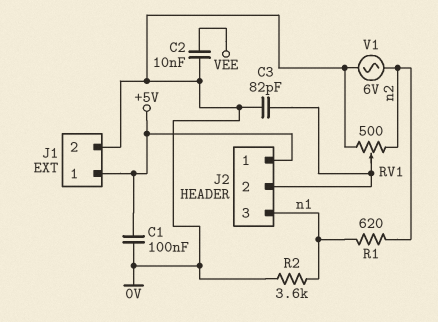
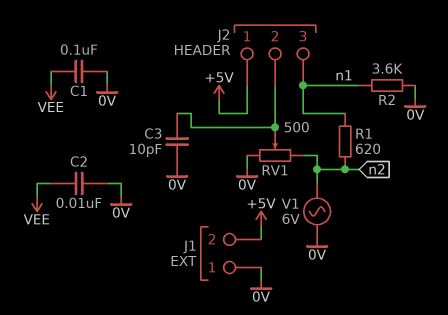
C1: 100nF (+5V, 0V) -> 100nF (0V, VEE)
C3: 82pF (0V, J2/2) -> 10pF (0V, J2/2)
J1 pin 1: +5V -> 0V
J1 pin 2: 0V -> +5V

